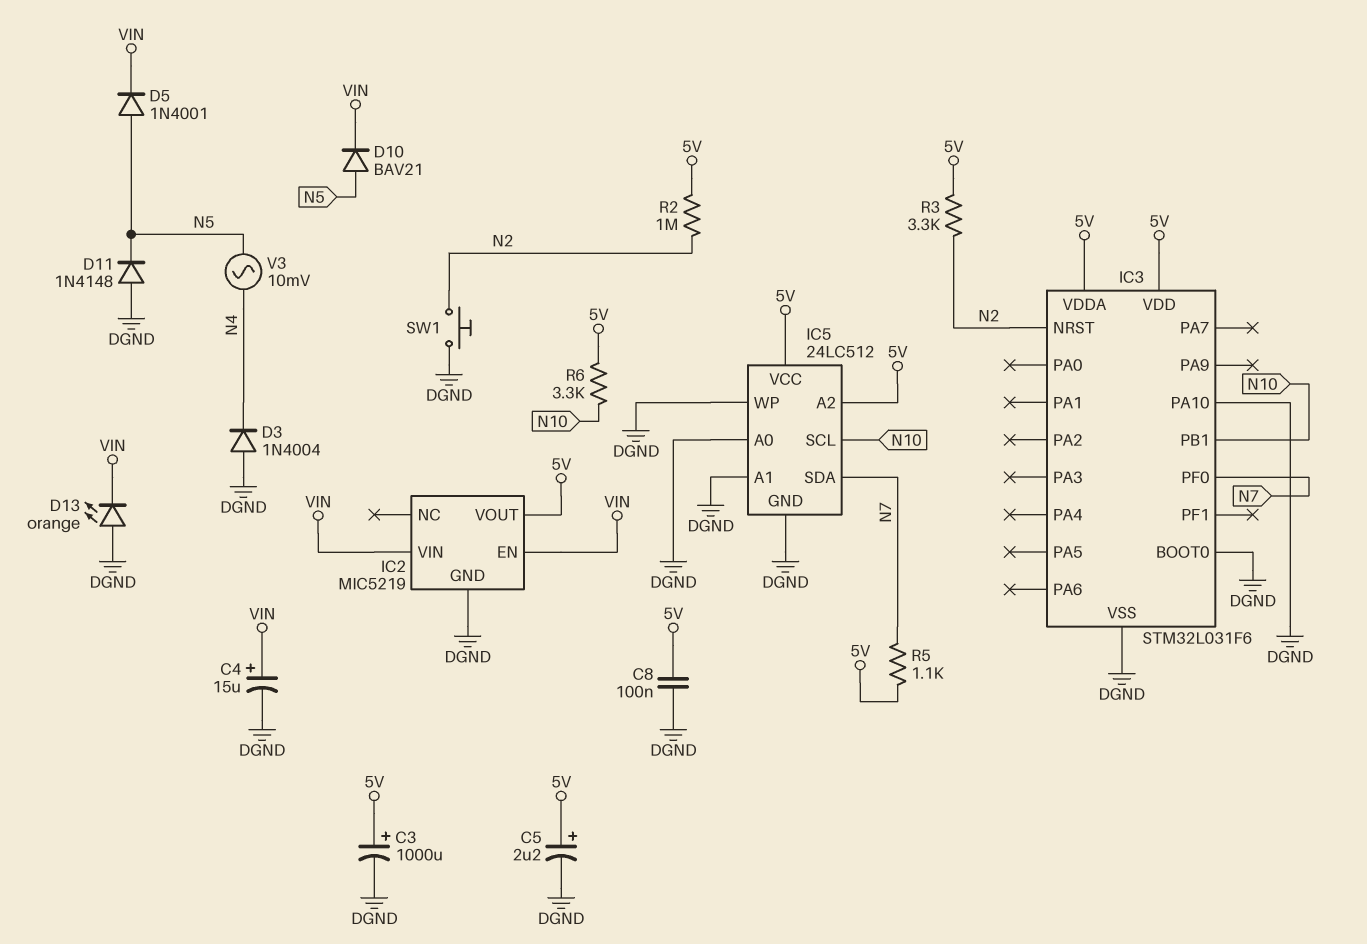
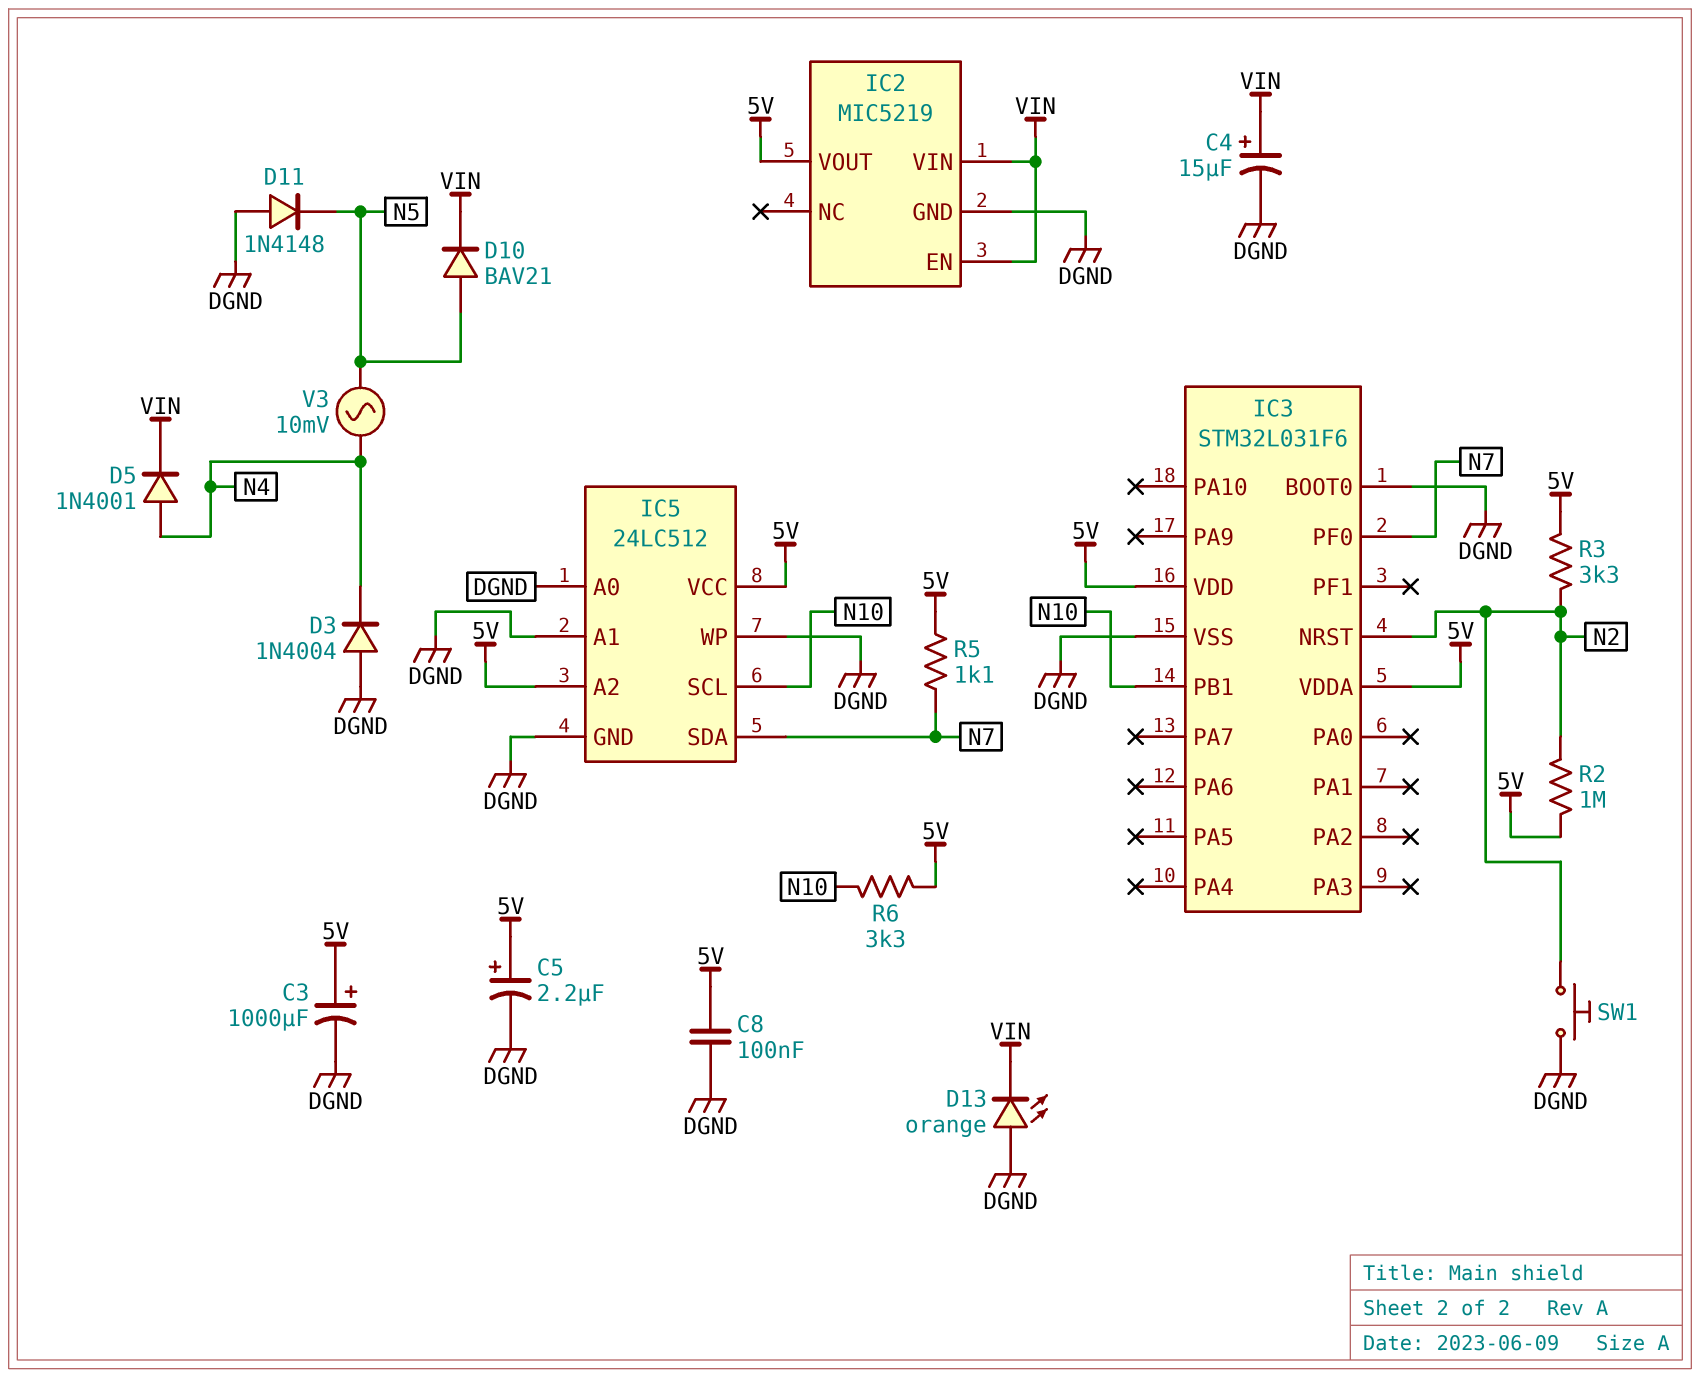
D5: diode 1N4001 (A N5, K VIN) -> diode 1N4001 (A N4, K VIN)
IC3 pin PA10: DGND -> none

